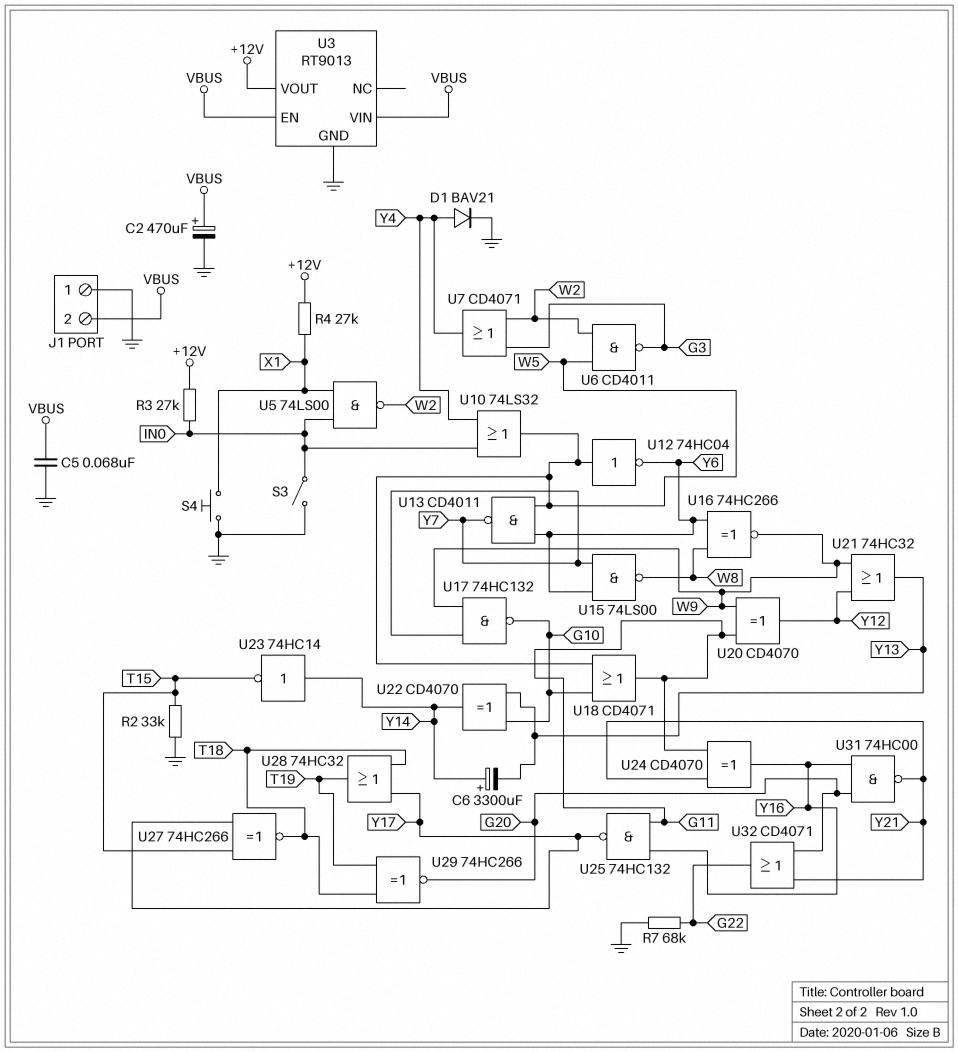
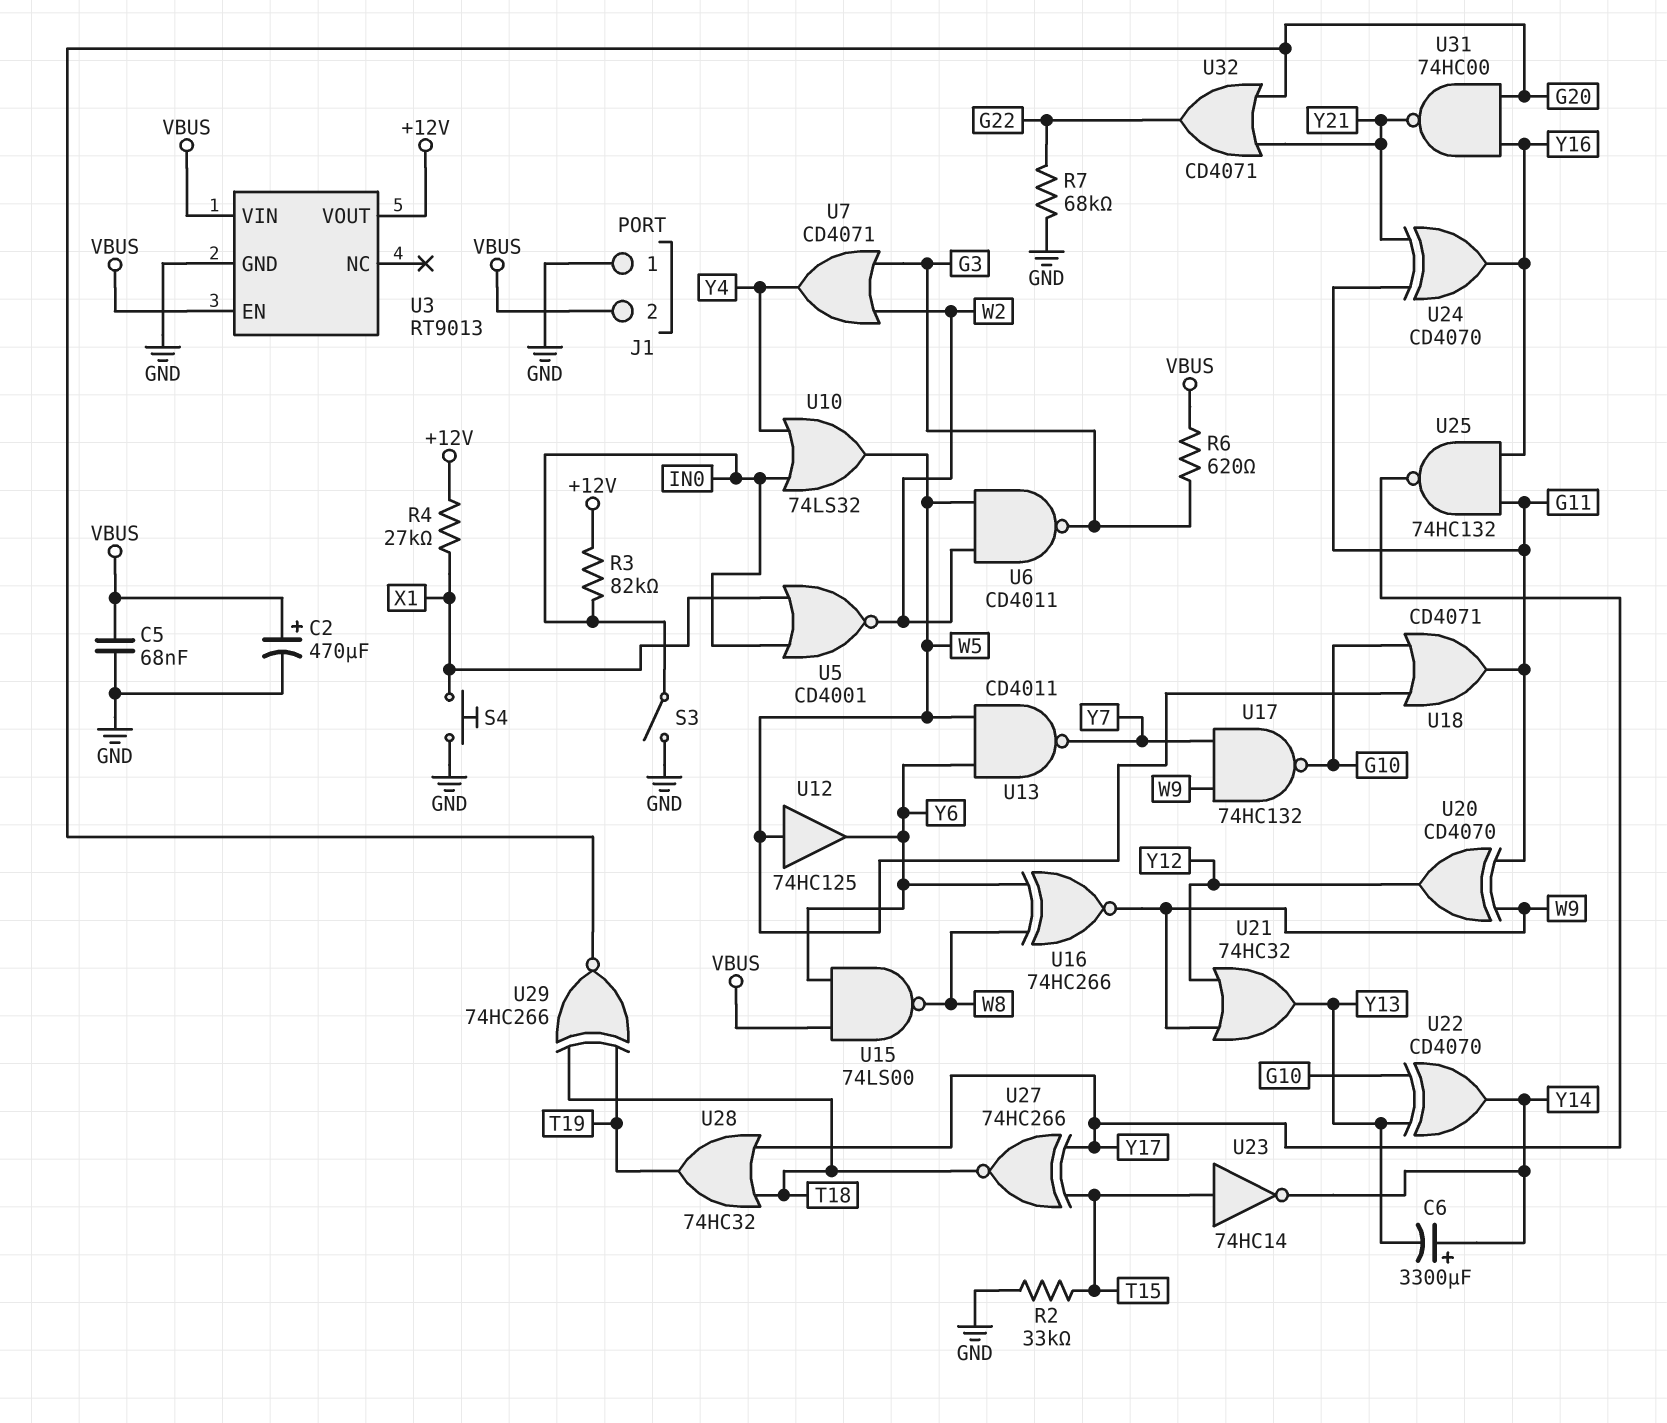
D1: diode BAV21 (A Y4, K GND) -> none
R3: 27k (+12V, IN0) -> 82k (+12V, IN0)
R6: none -> 620 (G3, VBUS)
U5: NAND 74LS00 (in IN0, in X1, out W2) -> NOR CD4001 (in IN0, in X1, out W2)
U12: NOT 74HC04 (in W5, out Y6) -> buffer 74HC125 (in W5, out Y6)
U15: NAND 74LS00 (in Y6, in Y7, out W8) -> NAND 74LS00 (in VBUS, in Y6, out W8)
U23: NOT 74HC14 (in Y14, out T15) -> NOT 74HC14 (in T15, out Y14)

